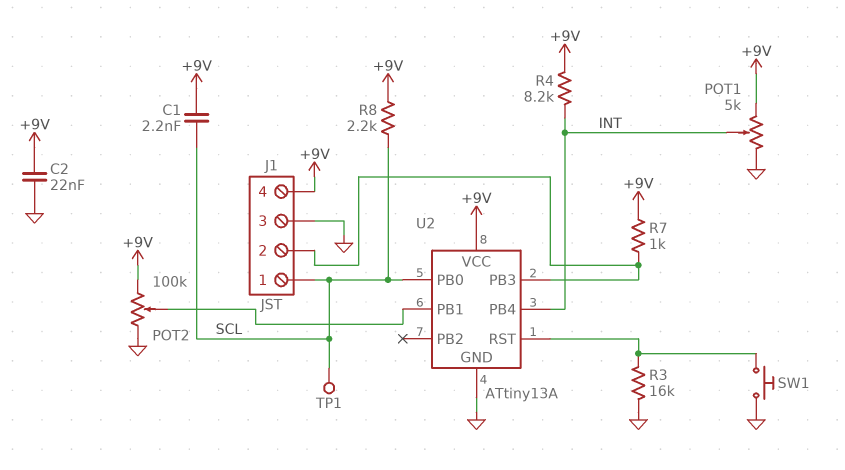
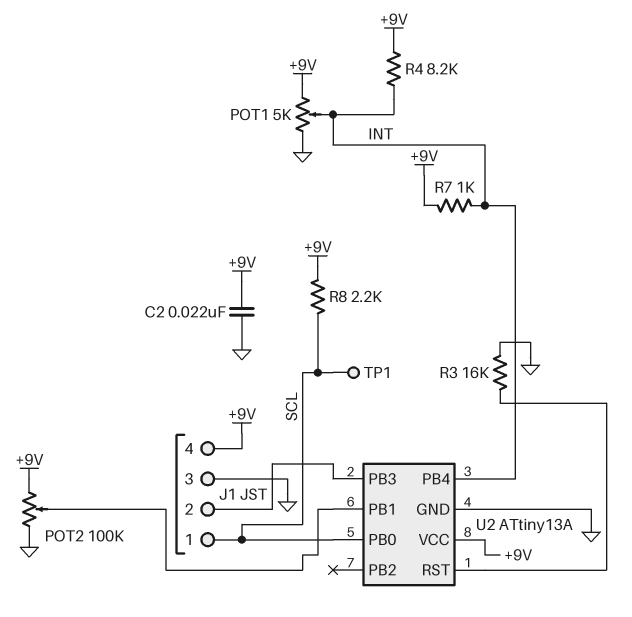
C1: 2.2nF (+9V, SCL) -> none
R7: 1k (+9V, J1/2) -> 1k (+9V, INT)
SW1: button (GND, U2/RST) -> none

